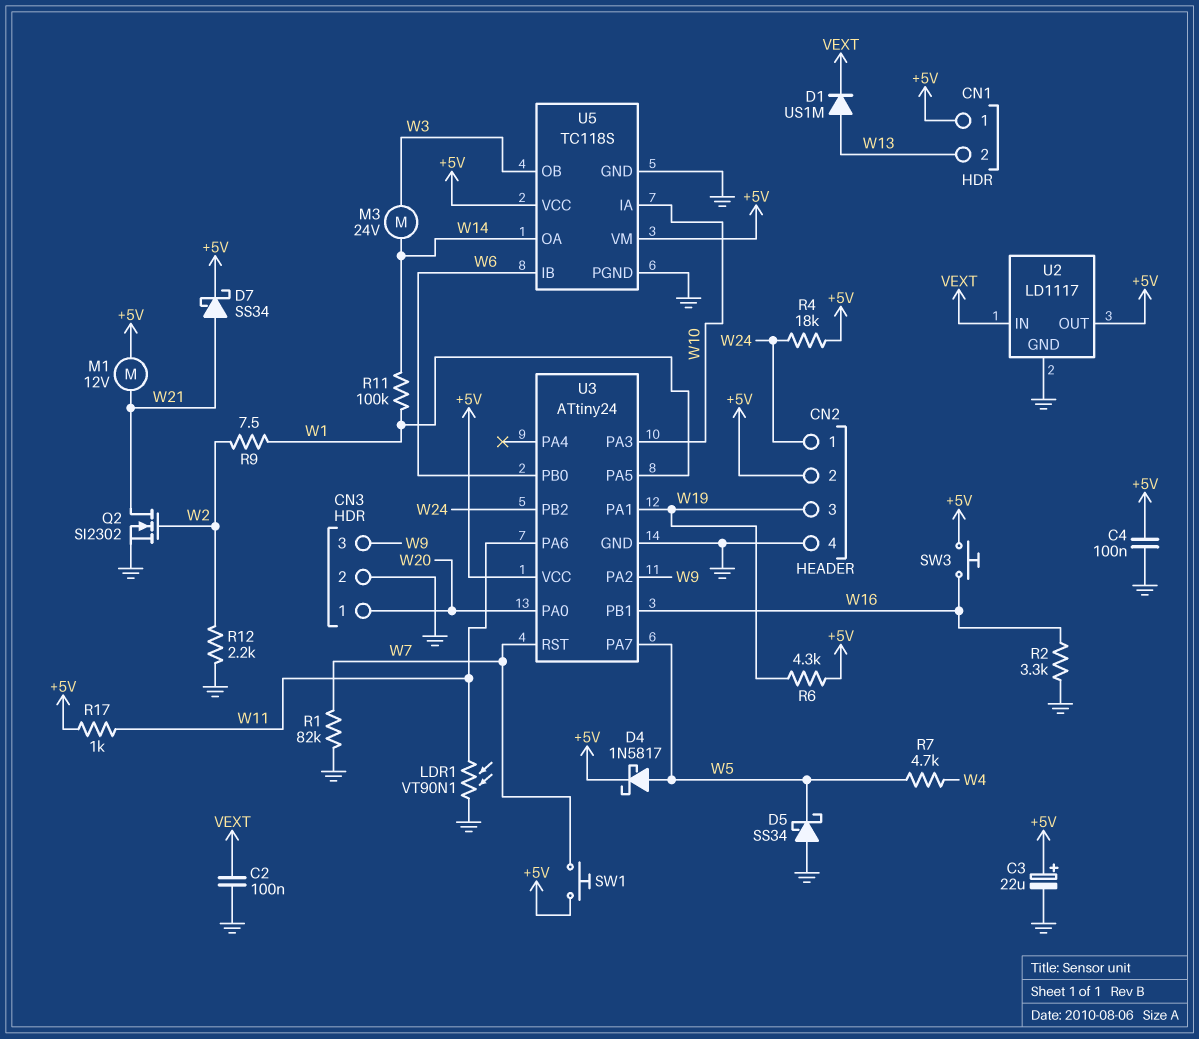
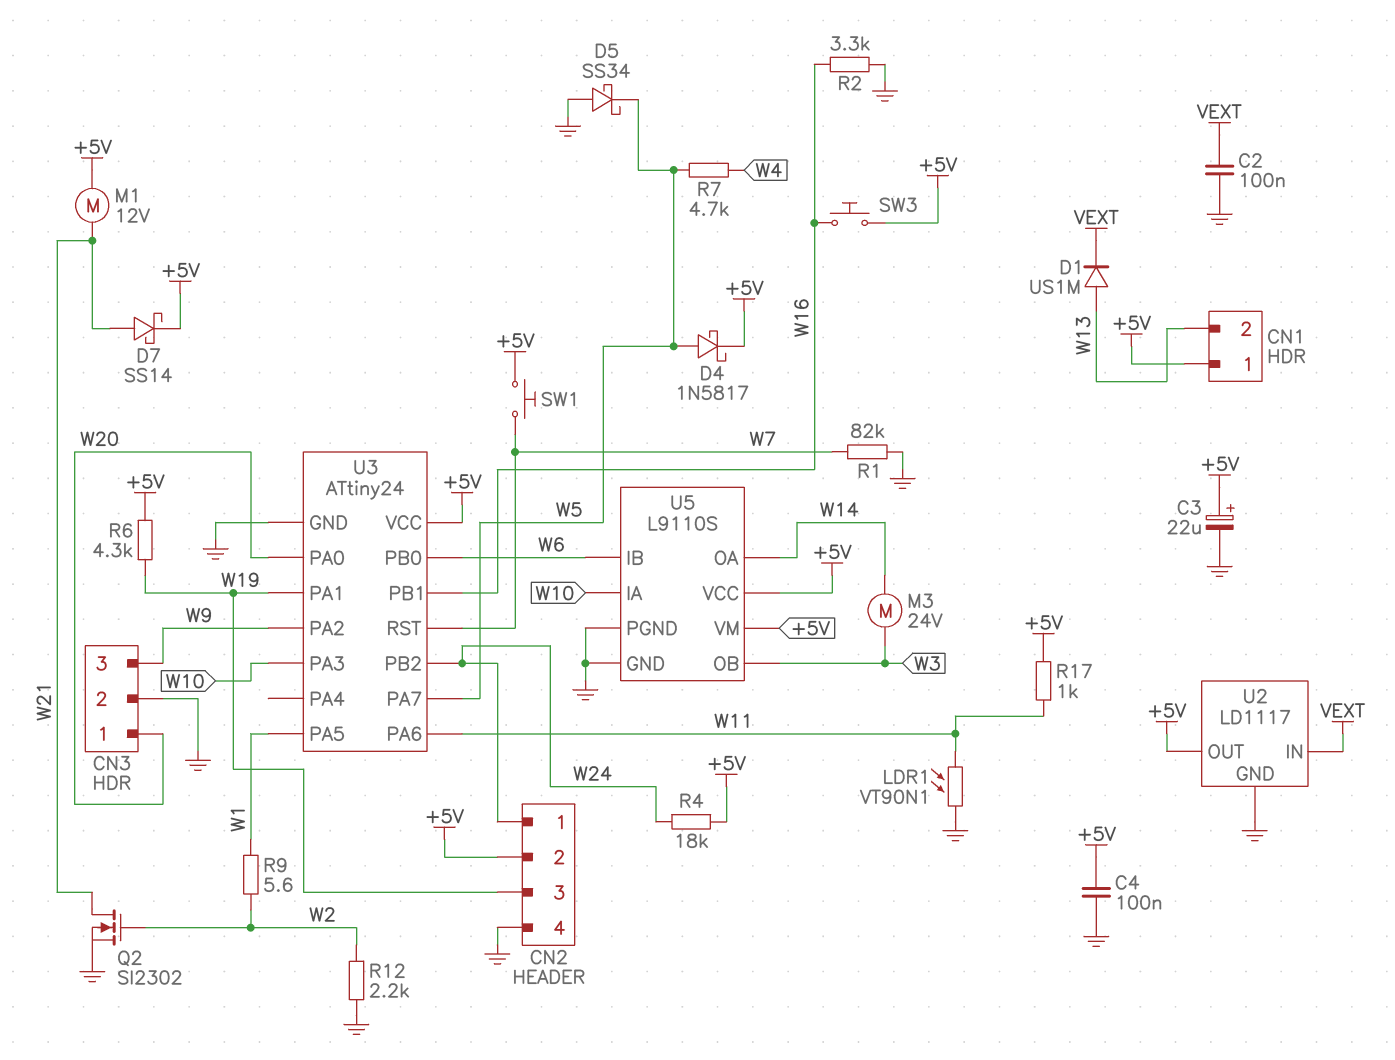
D7: schottky SS34 (A W21, K +5V) -> schottky SS14 (A W21, K +5V)
R9: 7.5 (W1, W2) -> 5.6 (W1, W2)
R11: 100k (W1, W14) -> none
U5: TC118S -> L9110S

